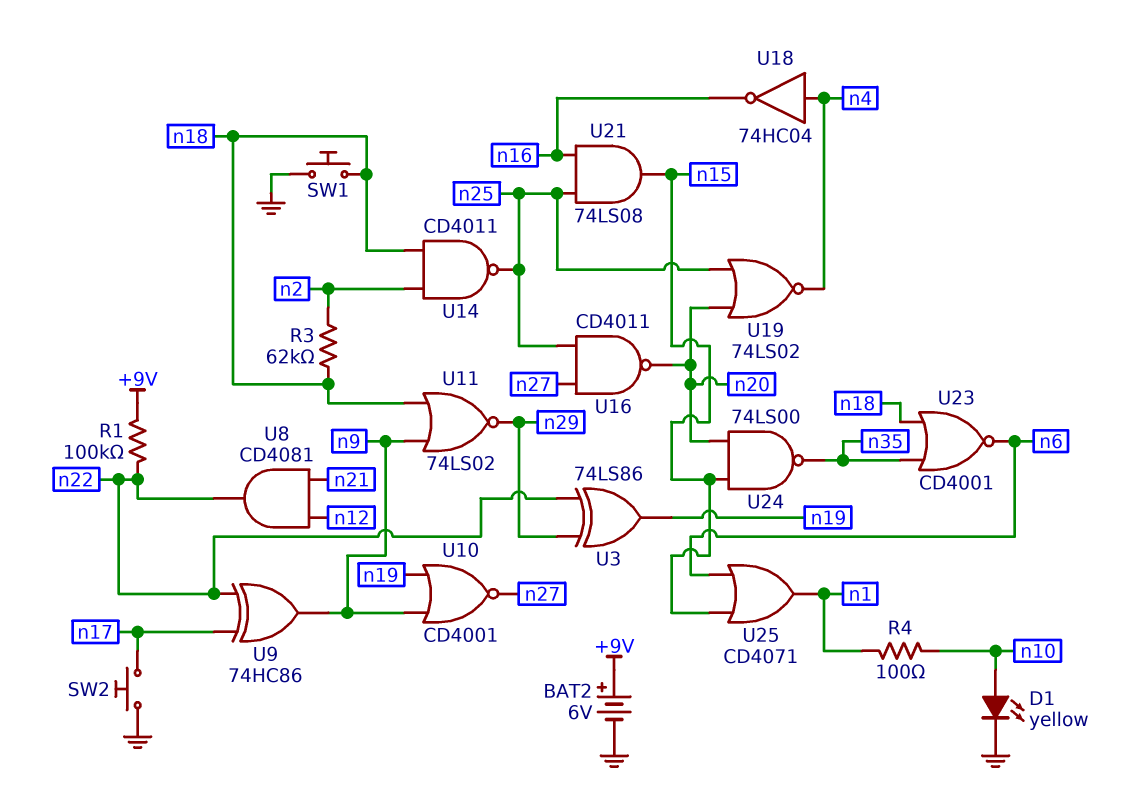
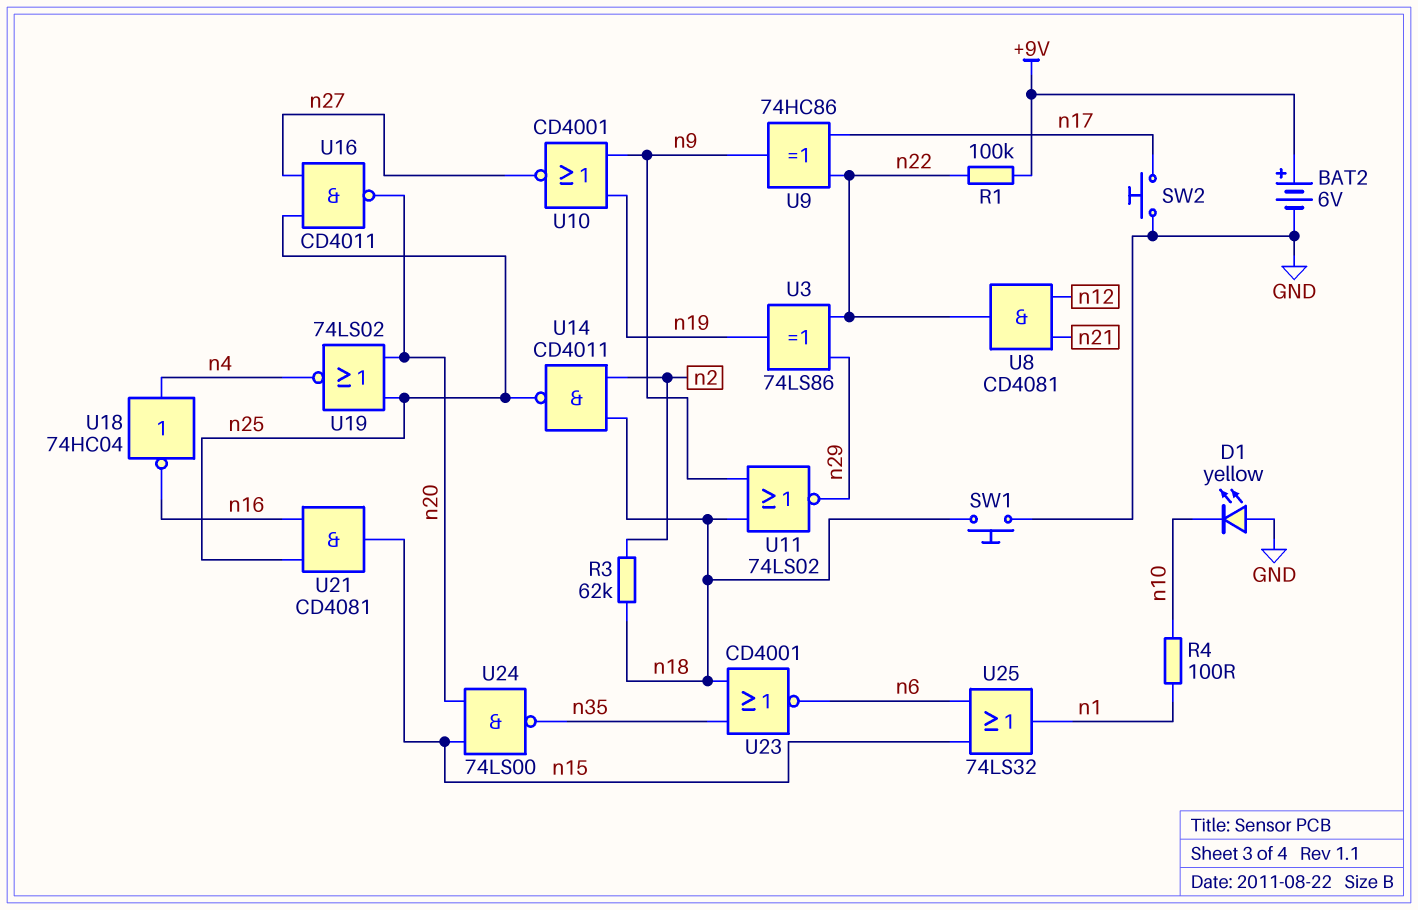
D1: LED yellow (A n10, K GND) -> LED yellow (A GND, K n10)
U21: AND 74LS08 (in n16, in n25, out n15) -> AND CD4081 (in n16, in n25, out n15)
U25: OR CD4071 (in n6, in n15, out n1) -> OR 74LS32 (in n6, in n15, out n1)

